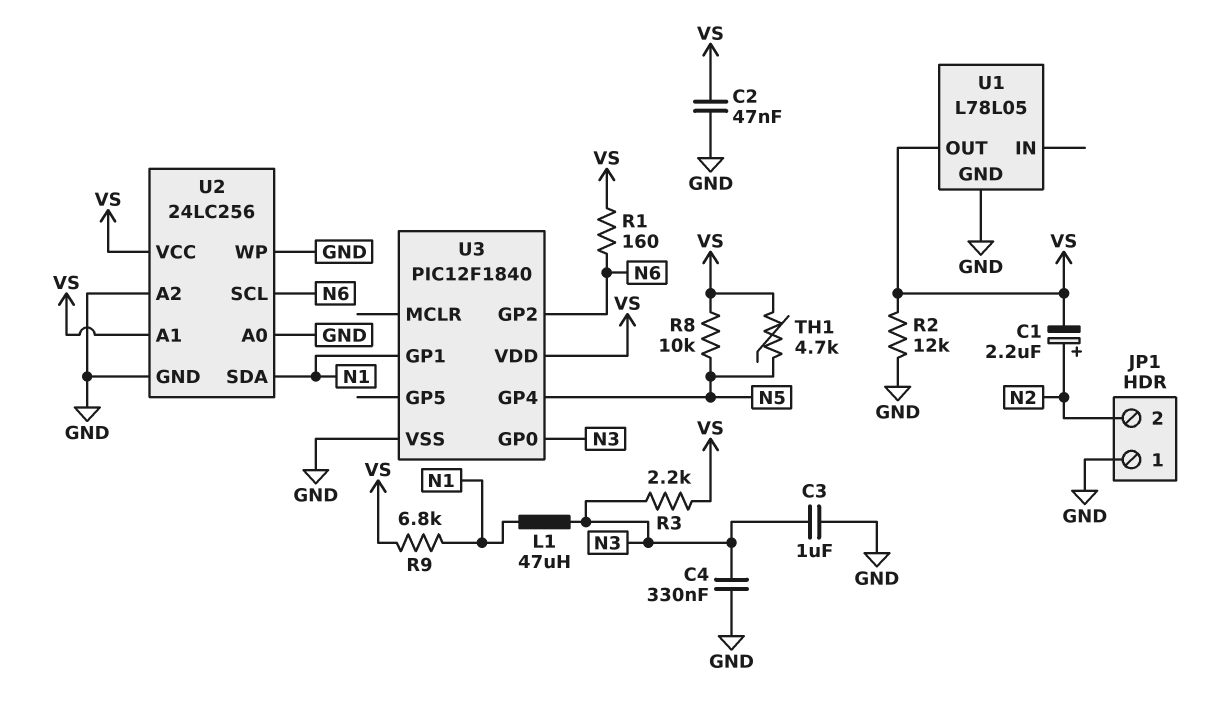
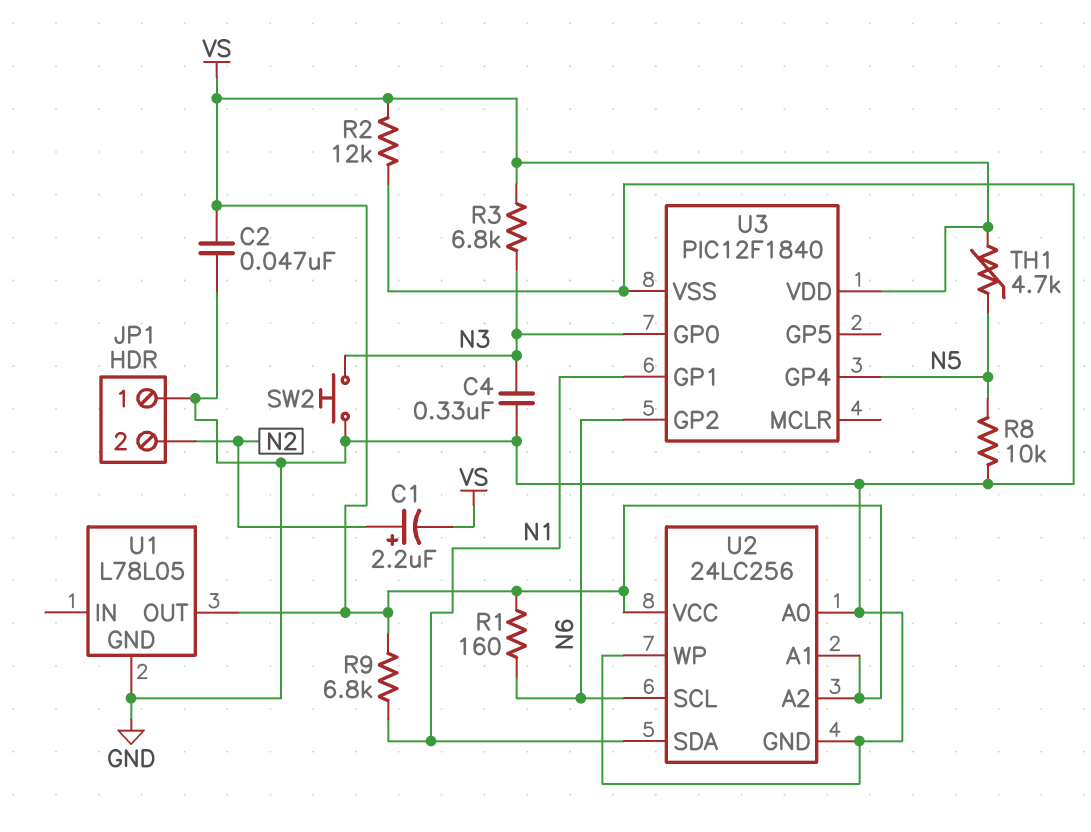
C3: 1uF (GND, N3) -> none
L1: 47uH (N1, N3) -> none
R3: 2.2k (N3, VS) -> 6.8k (N3, VS)
R8: 10k (N5, VS) -> 10k (GND, N5)
SW2: none -> button (GND, N3)
U2 pin A2: GND -> VS

